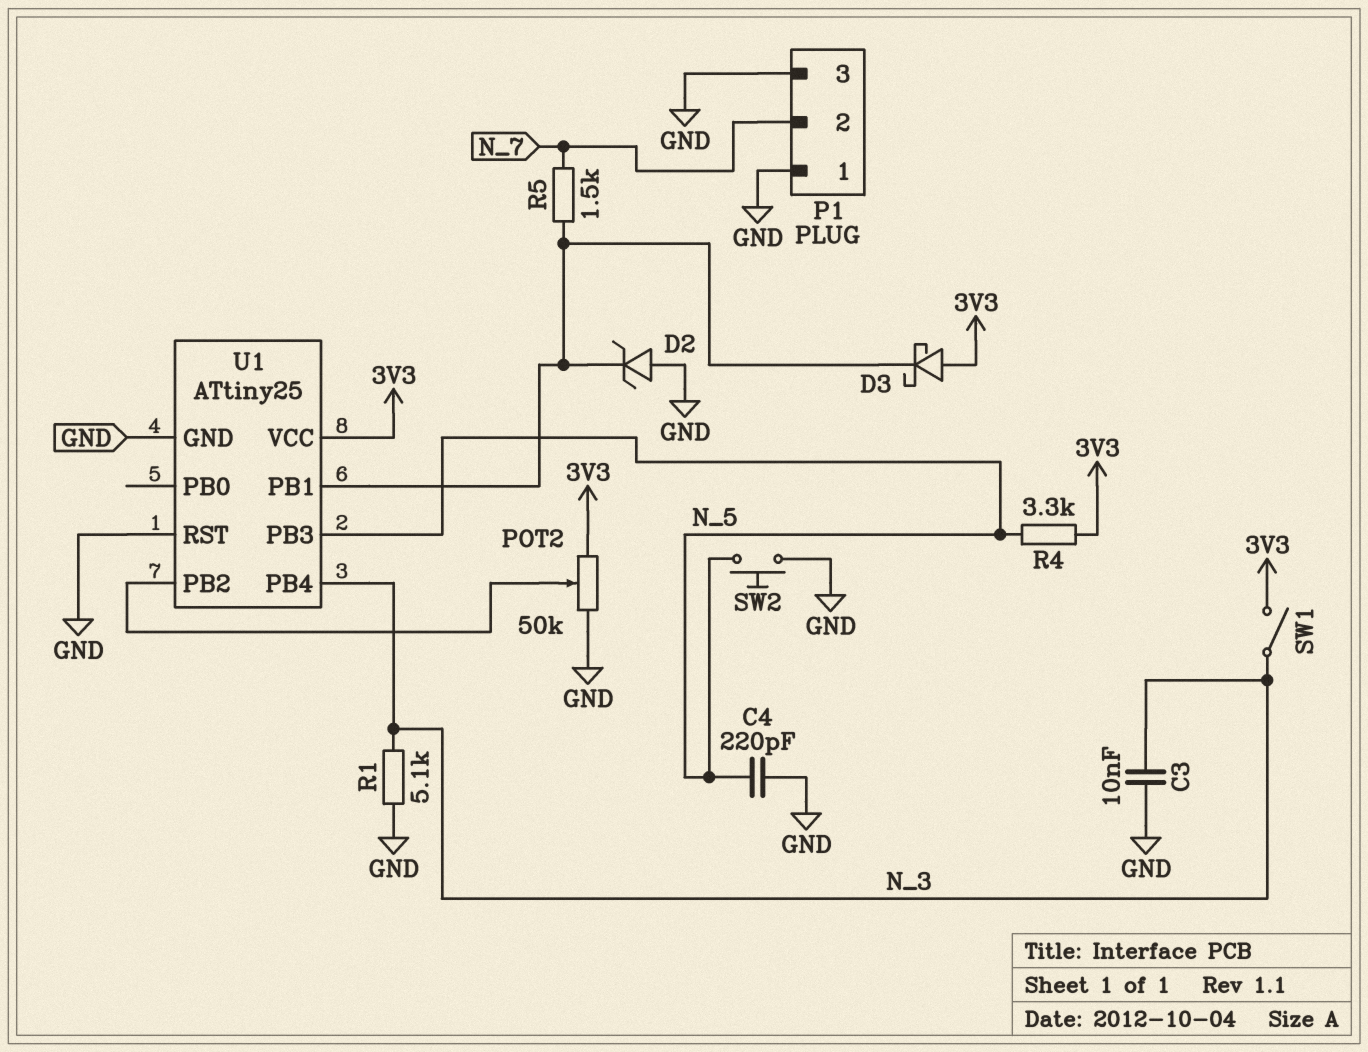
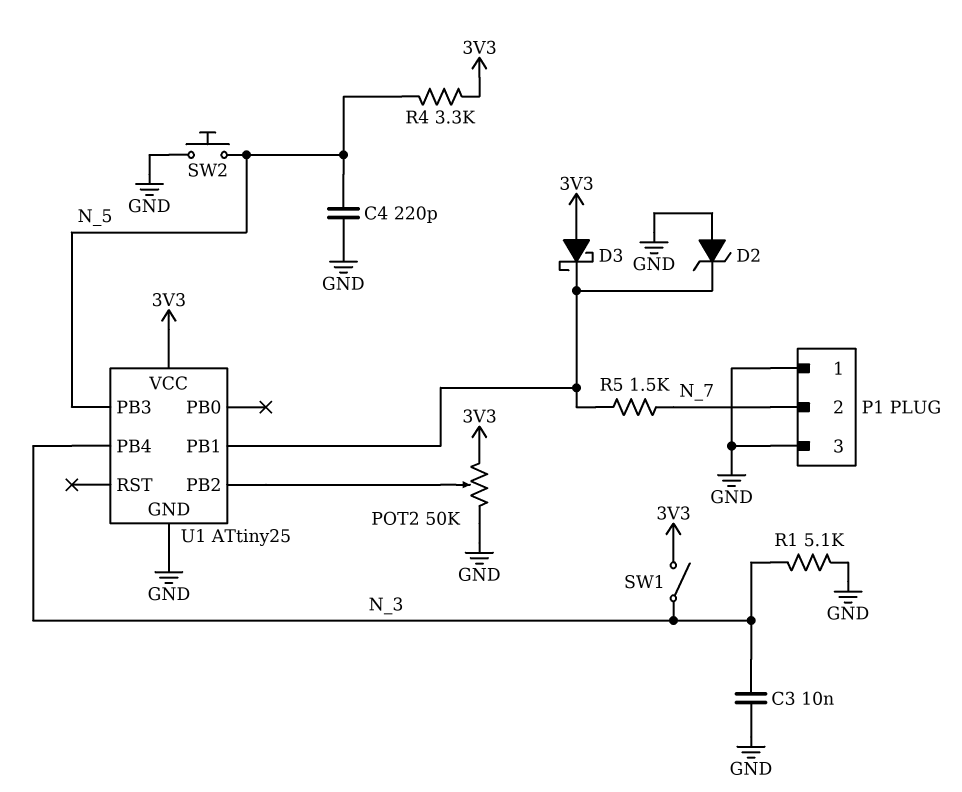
U1 pin RST: GND -> none

